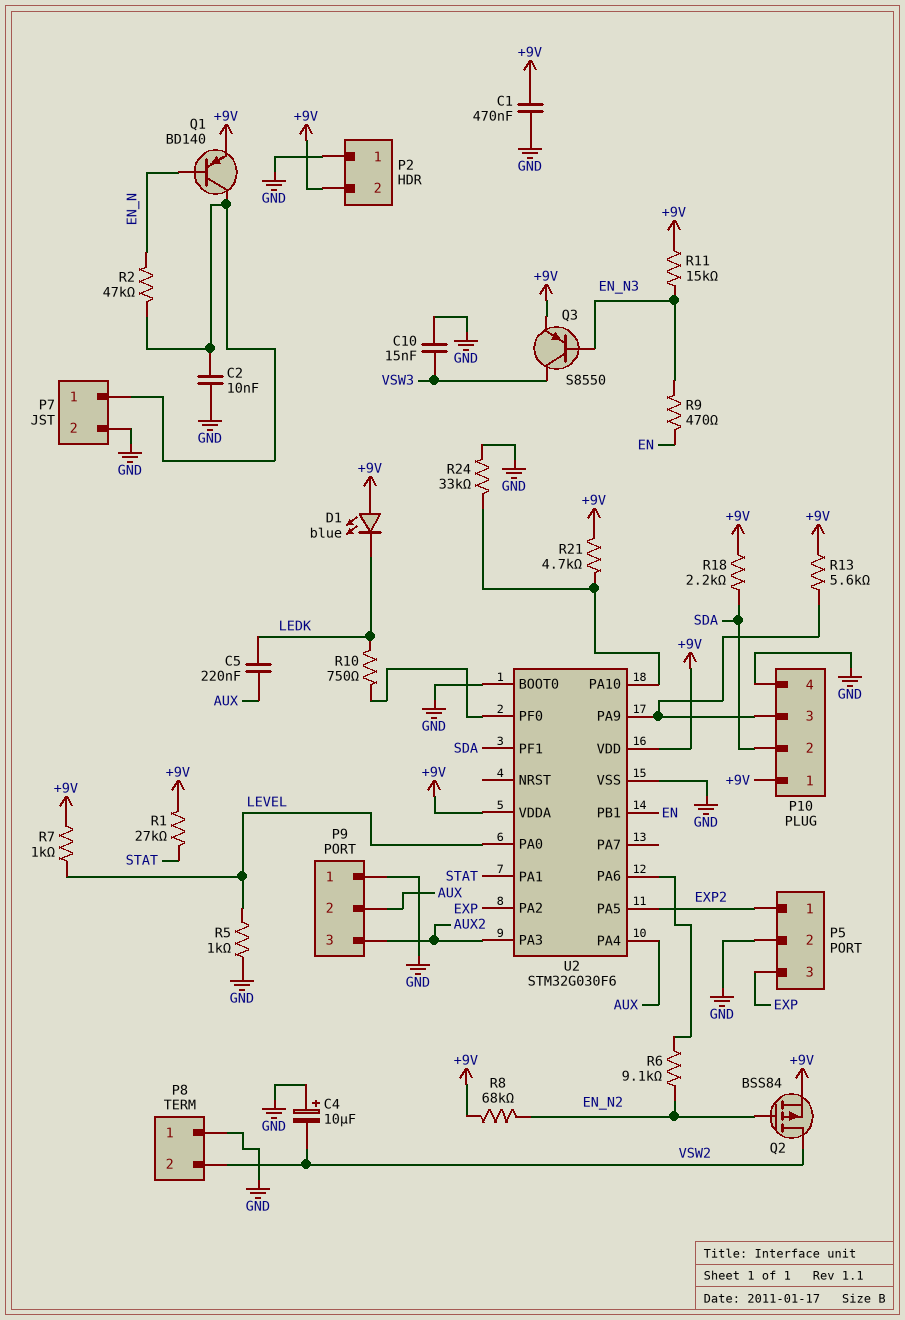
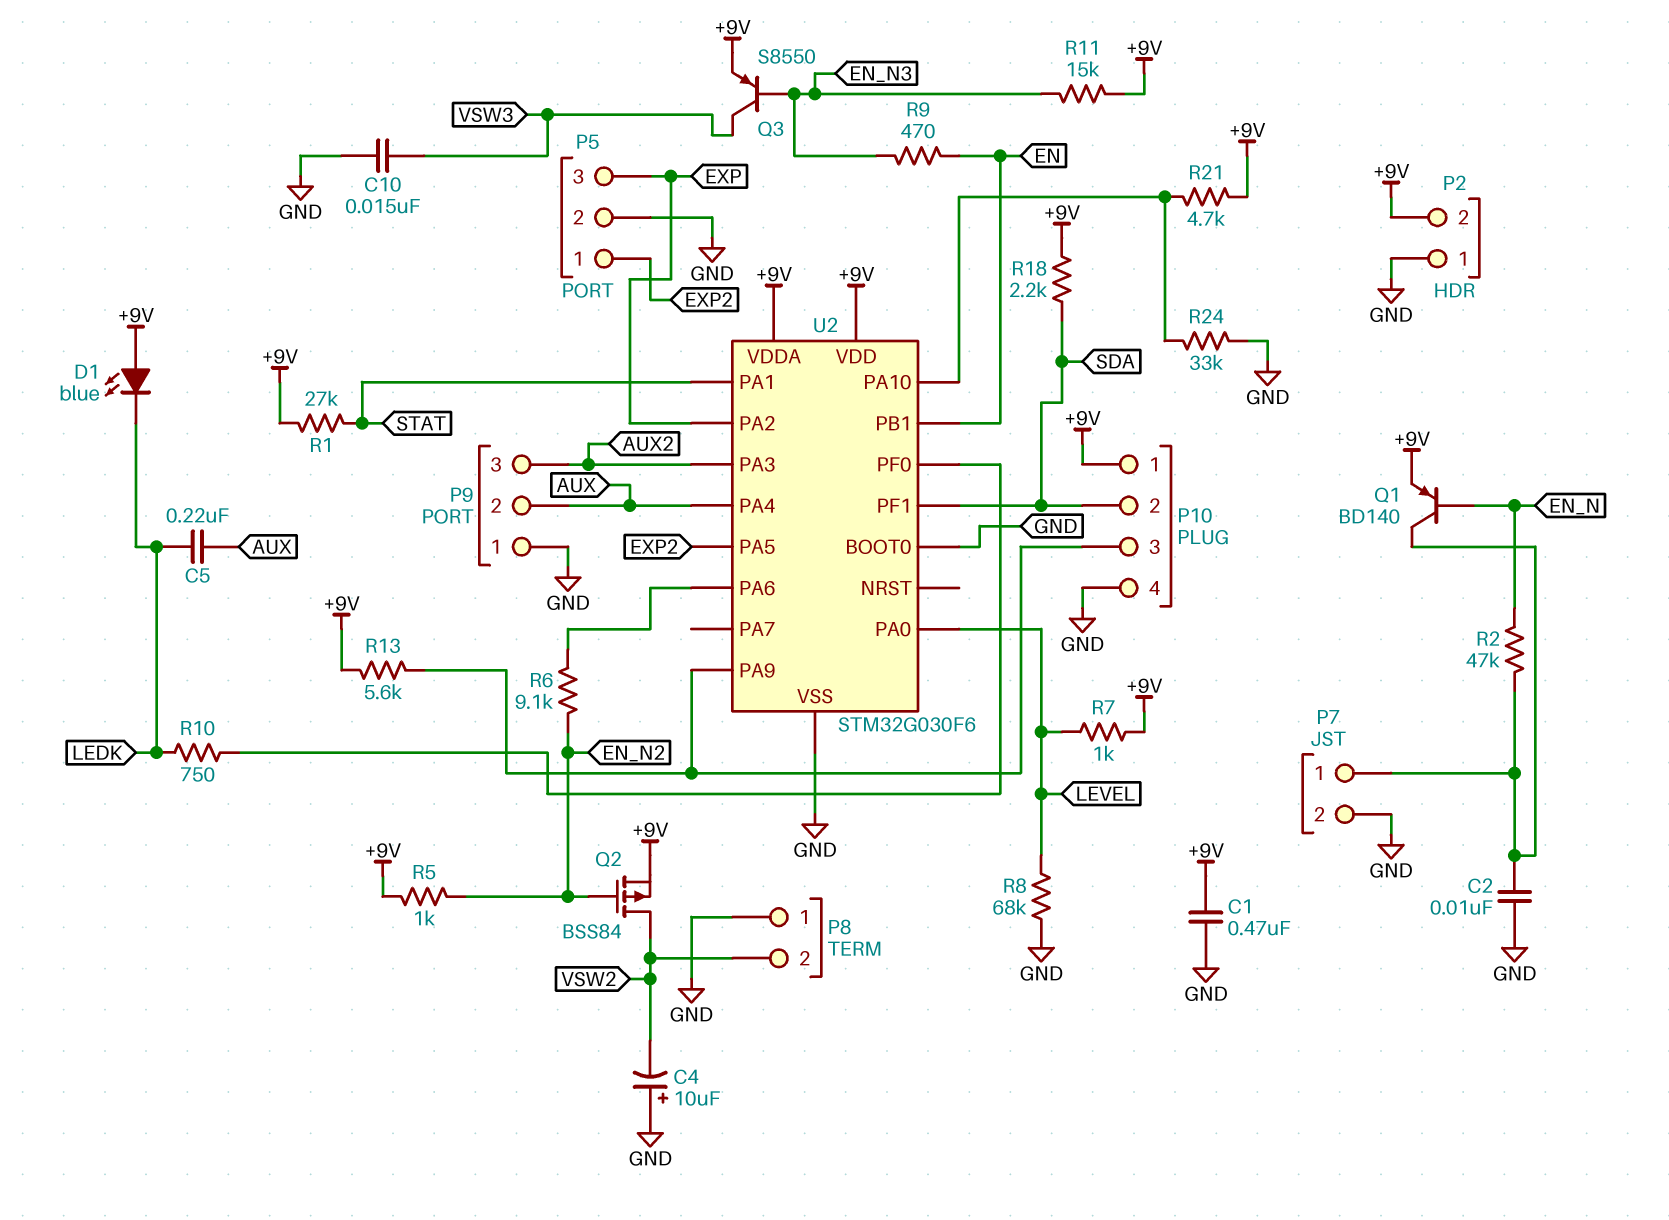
R5: 1k (GND, LEVEL) -> 1k (+9V, EN_N2)
R8: 68k (+9V, EN_N2) -> 68k (GND, LEVEL)

